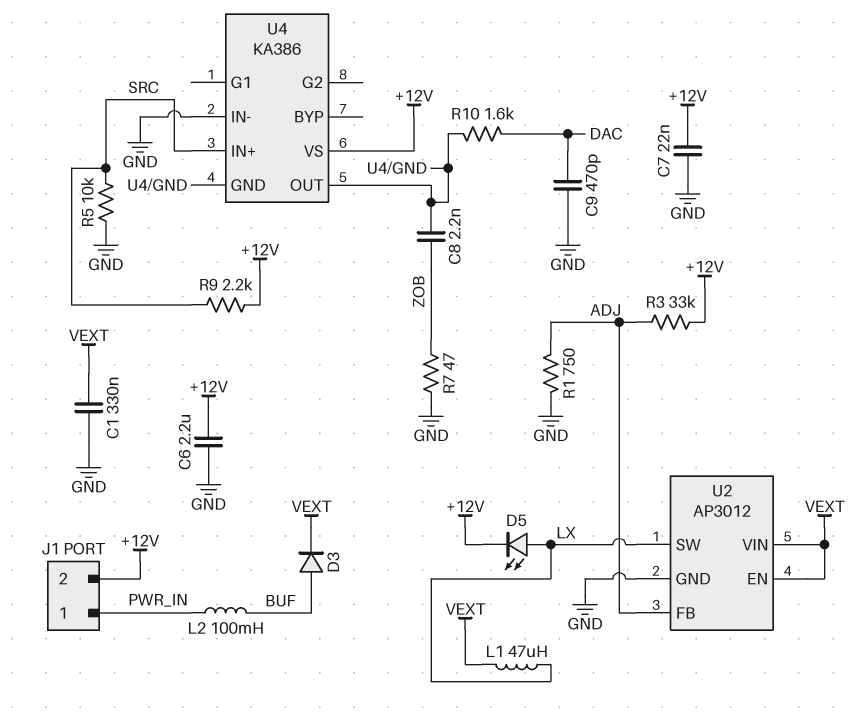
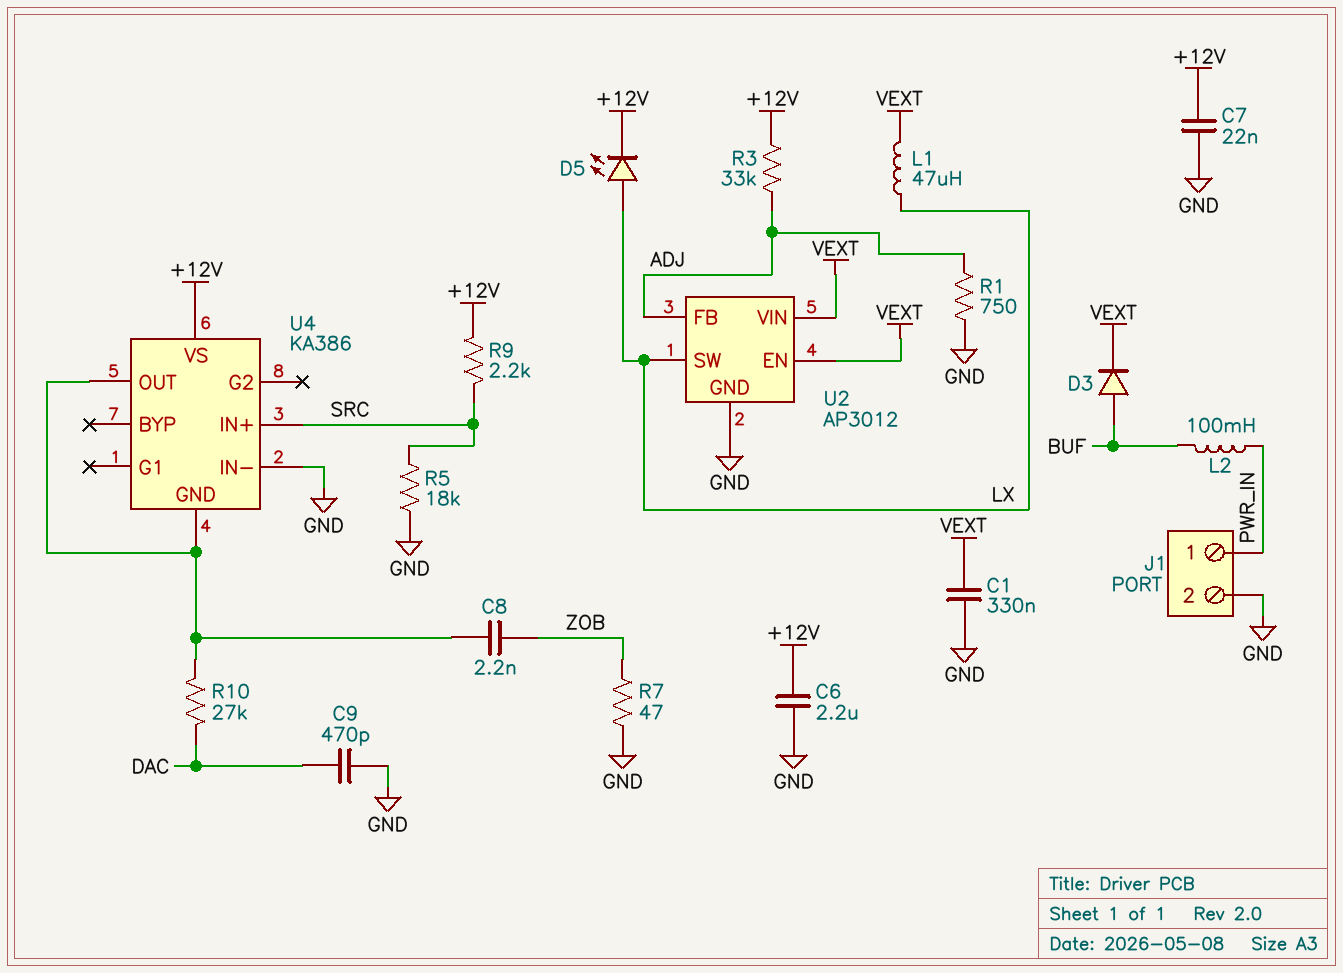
J1 pin 2: +12V -> GND
R5: 10k (GND, SRC) -> 18k (GND, SRC)
R10: 1.6k (DAC, U4/GND) -> 27k (DAC, U4/GND)

